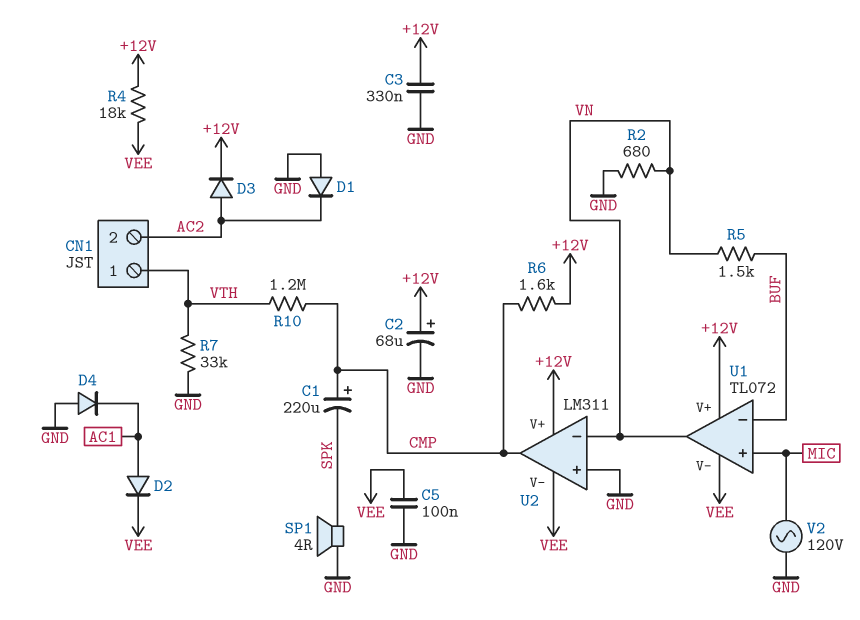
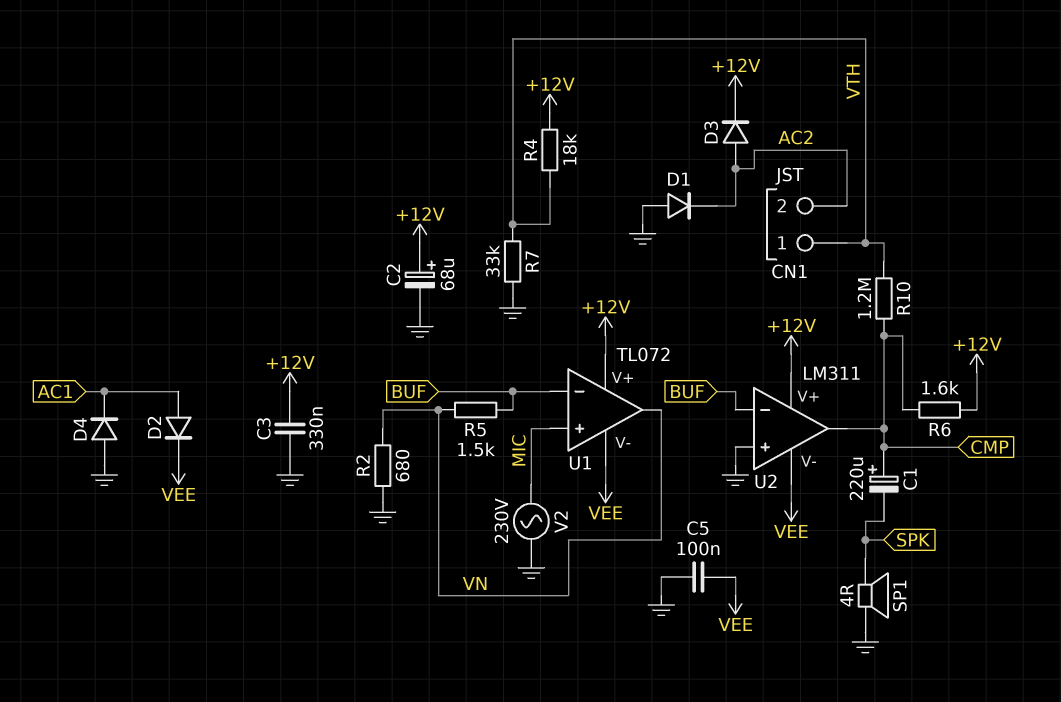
R4: 18k (+12V, VEE) -> 18k (+12V, VTH)
U2 pin in-: VN -> BUF
V2: AC 120V (GND, MIC) -> AC 230V (GND, MIC)

